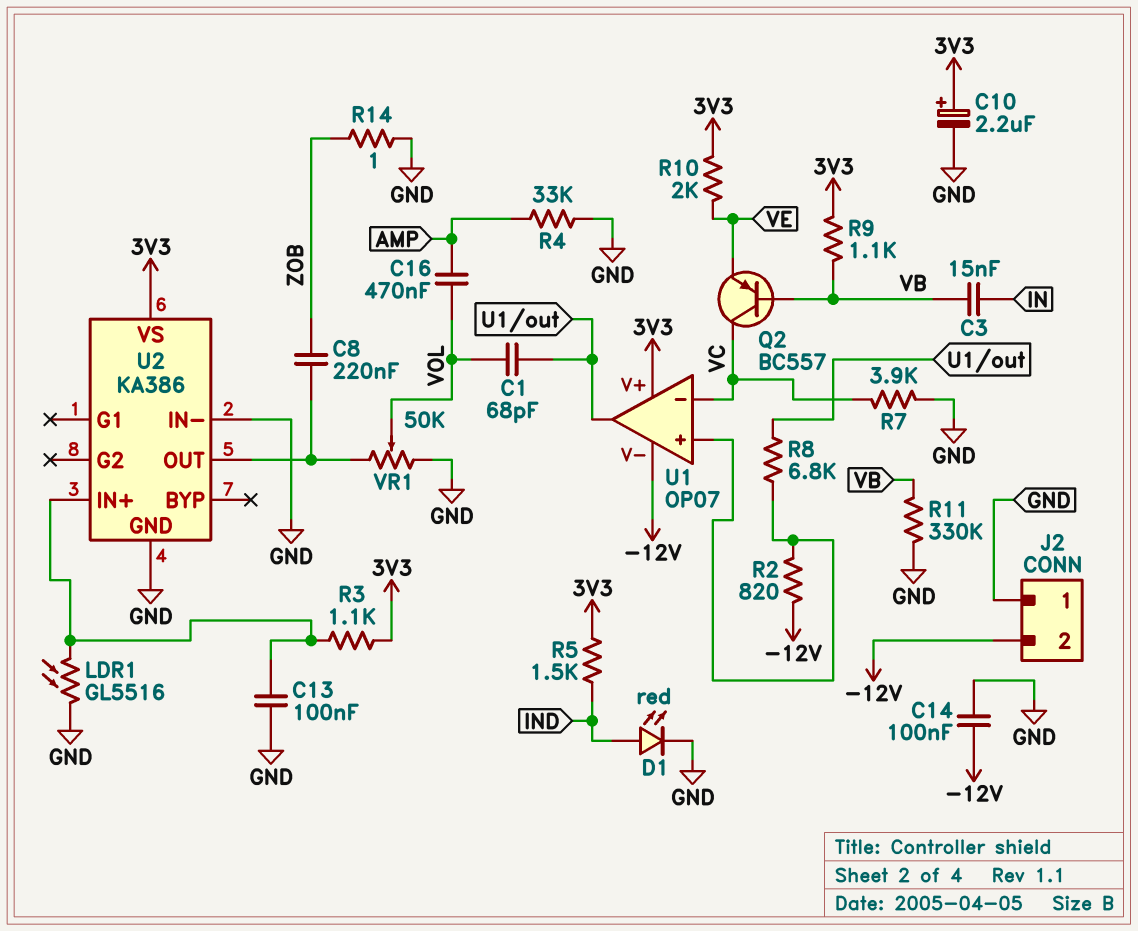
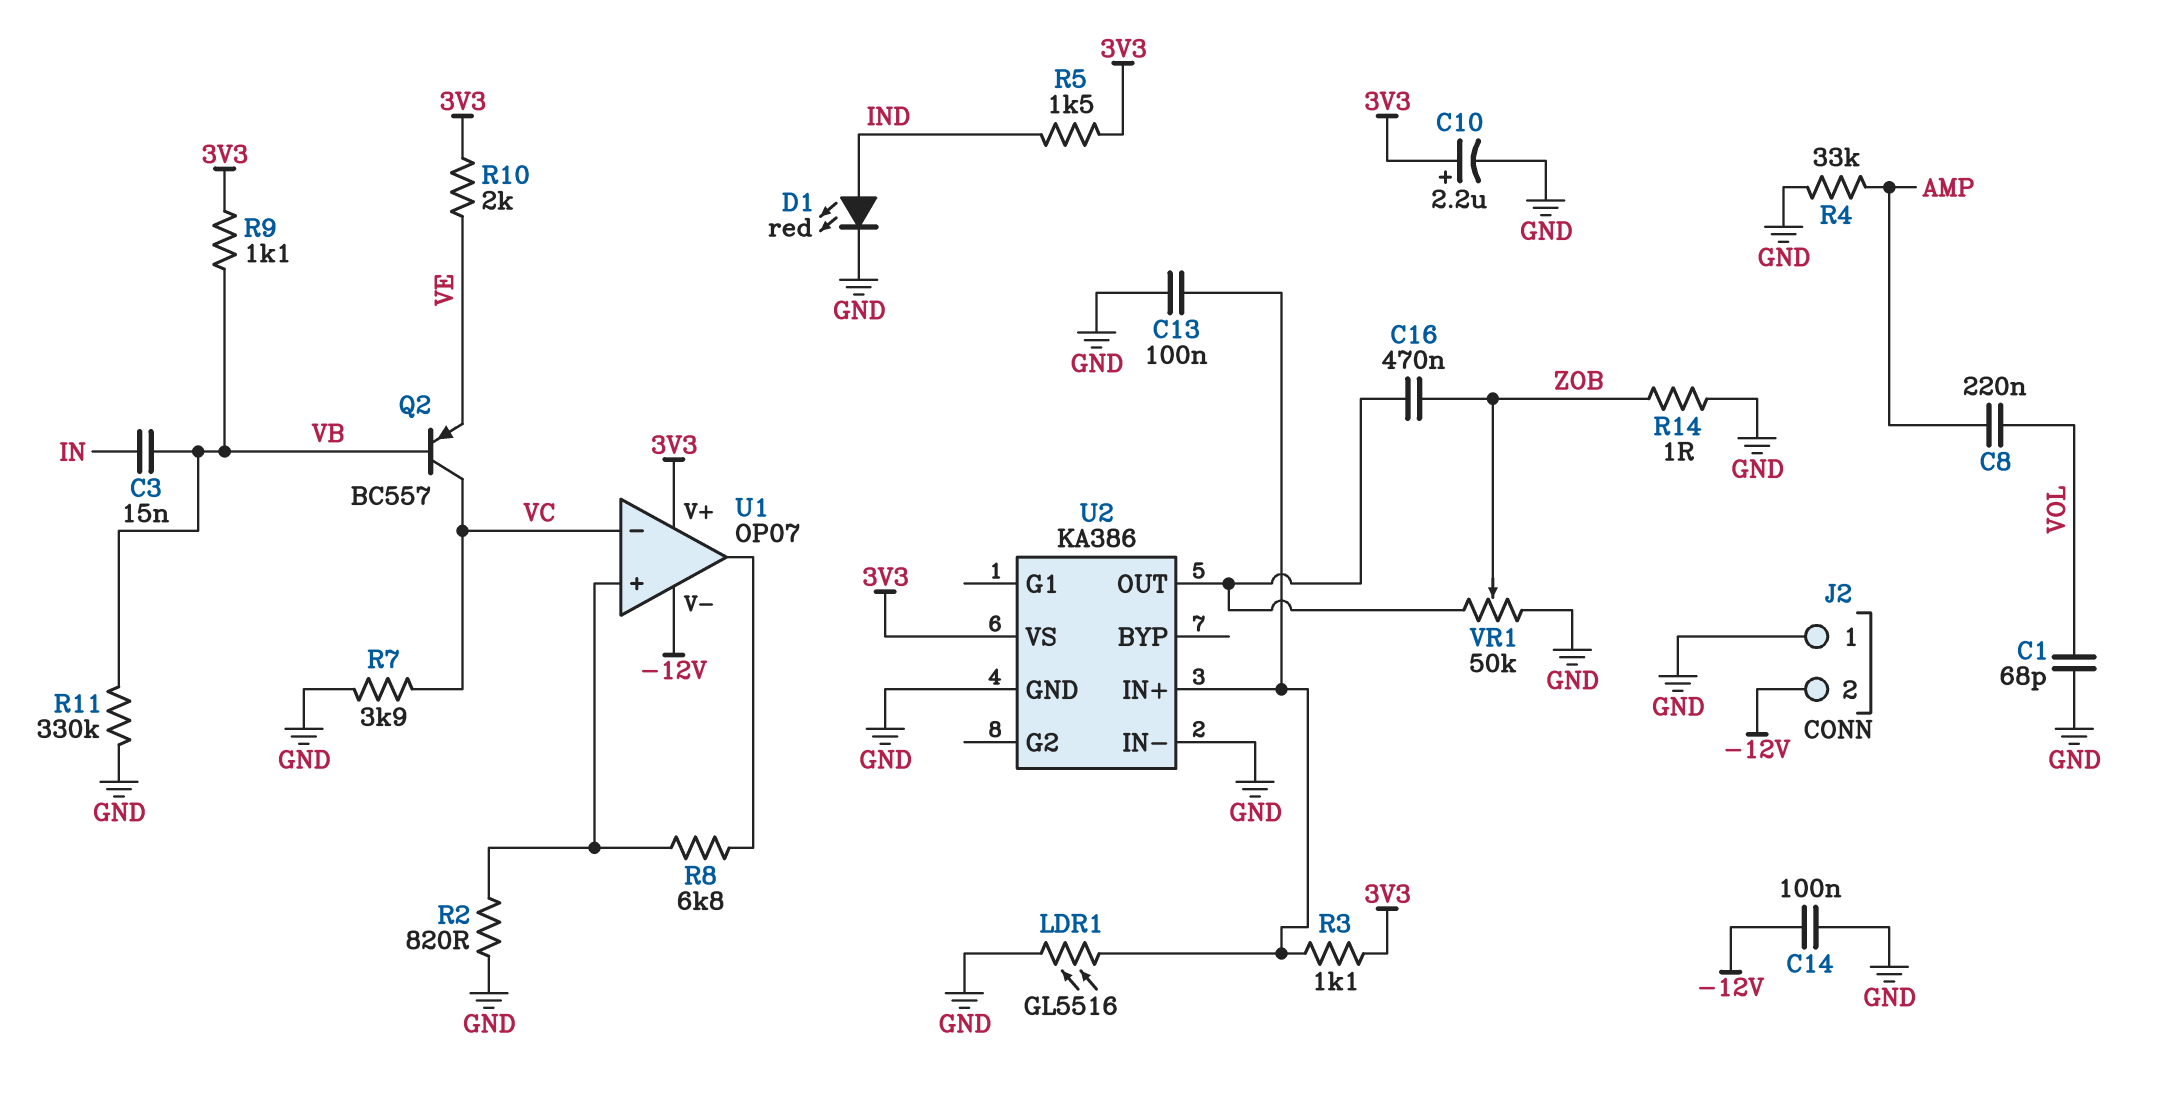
C1: 68pF (U1/out, VOL) -> 68pF (GND, VOL)
C8: 220nF (U2/OUT, ZOB) -> 220nF (AMP, VOL)
C16: 470nF (AMP, VOL) -> 470nF (U2/OUT, ZOB)
R2: 820 (-12V, U1/in+) -> 820 (GND, U1/in+)
VR1: 50k (GND, U2/OUT, wiper VOL) -> 50k (GND, U2/OUT, wiper ZOB)

